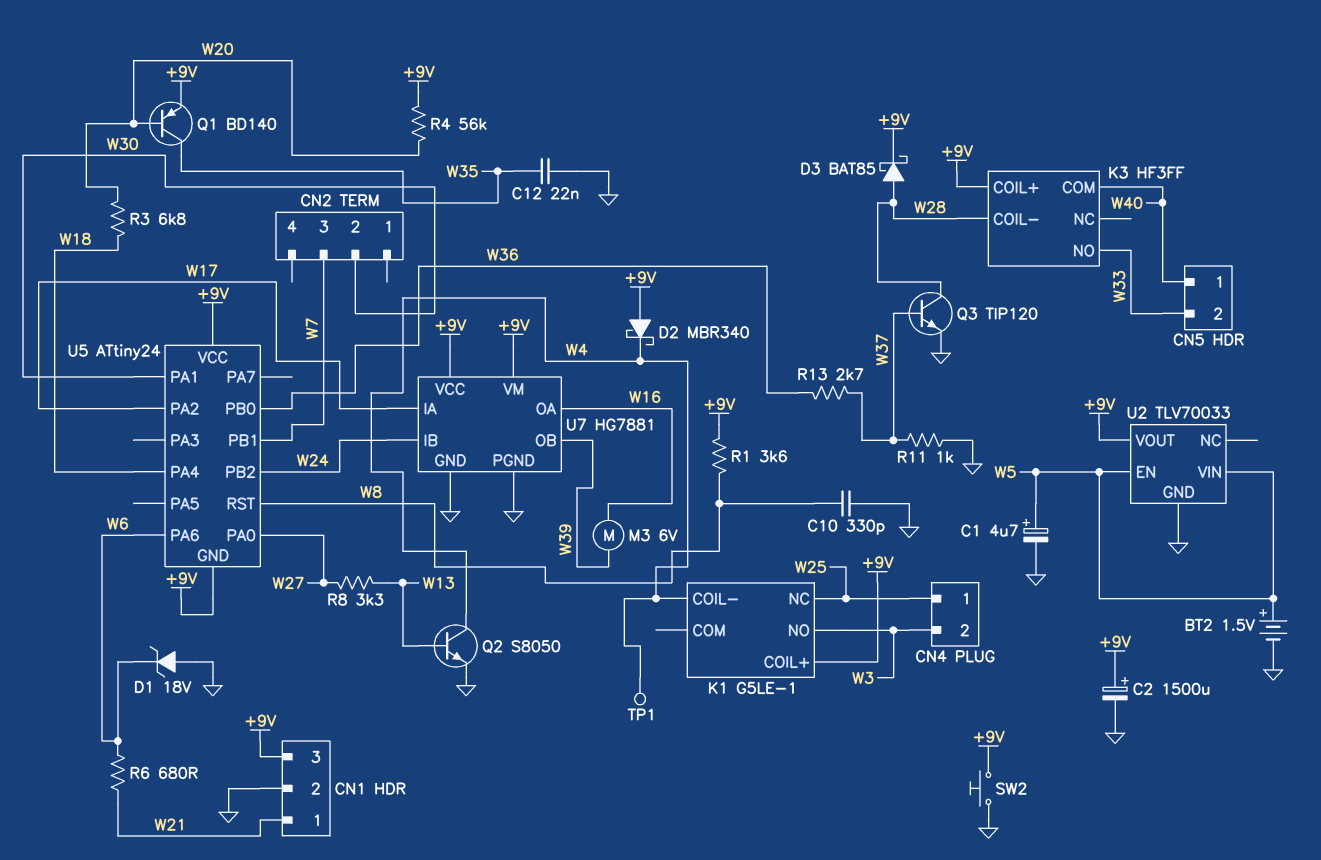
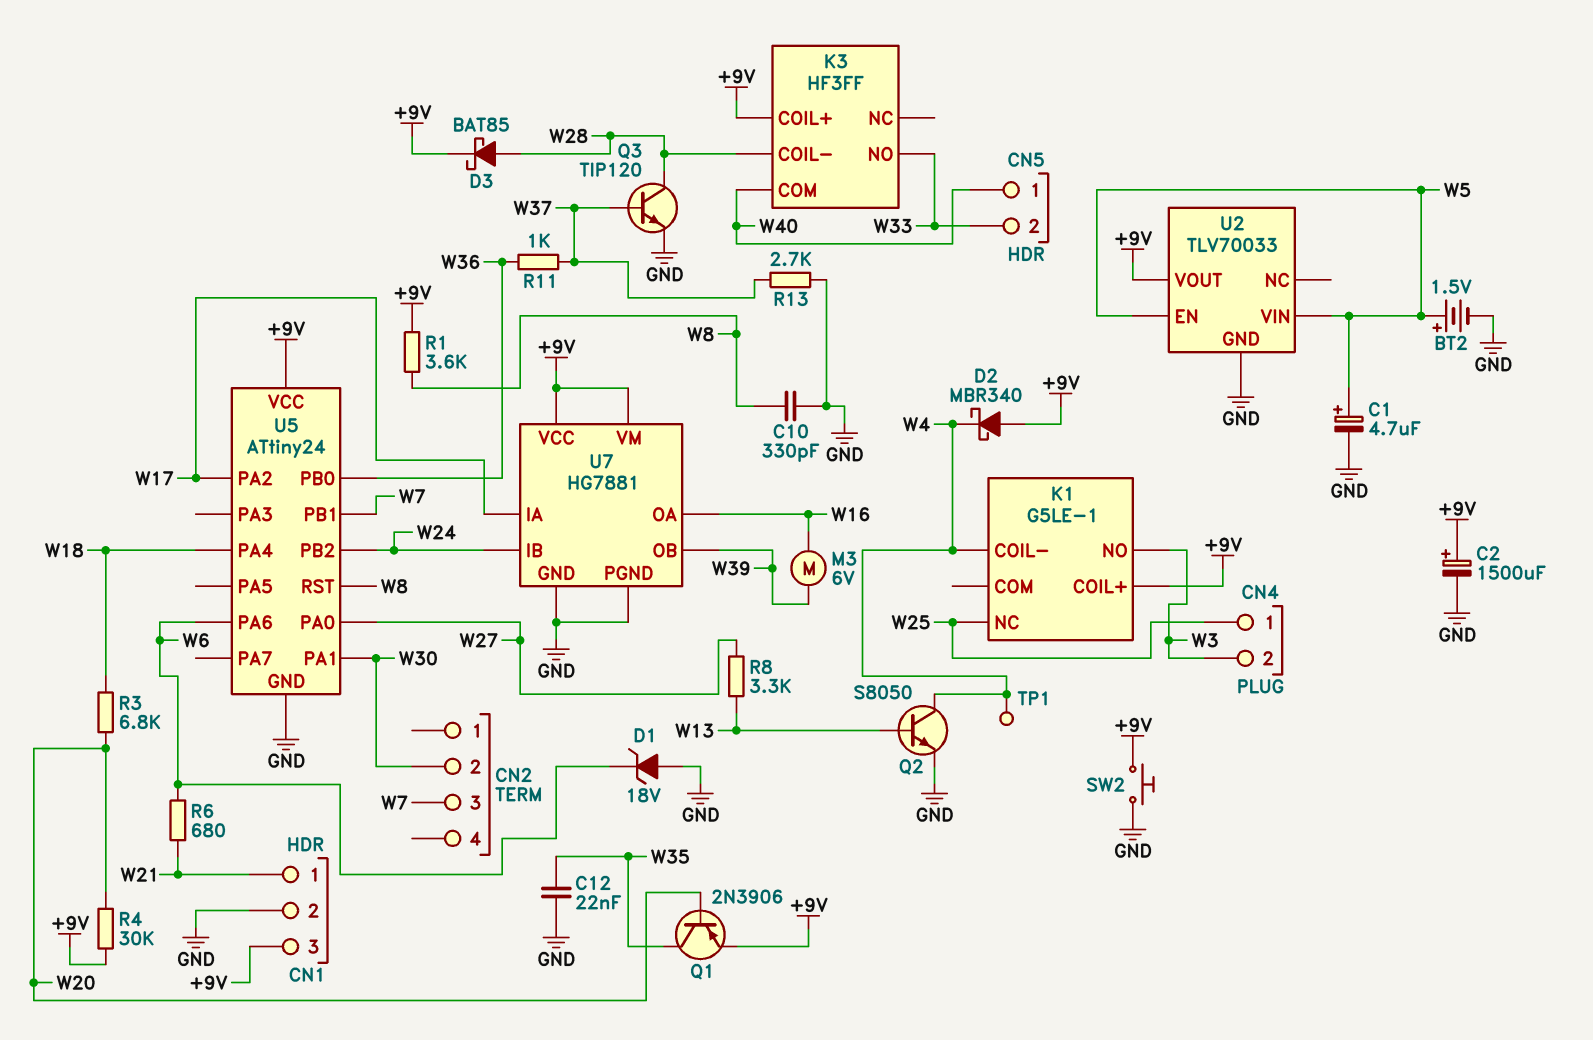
Q1: PNP BD140 (B W20, C W35, E +9V) -> PNP 2N3906 (B W20, C W35, E +9V)
R4: 56k (+9V, W20) -> 30k (+9V, W20)
R11: 1k (GND, W37) -> 1k (W36, W37)
R13: 2.7k (W36, W37) -> 2.7k (GND, W37)
U5 pin GND: +9V -> GND

